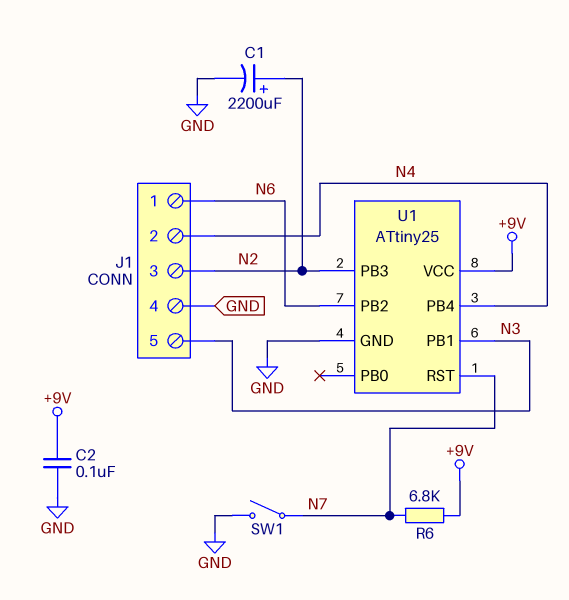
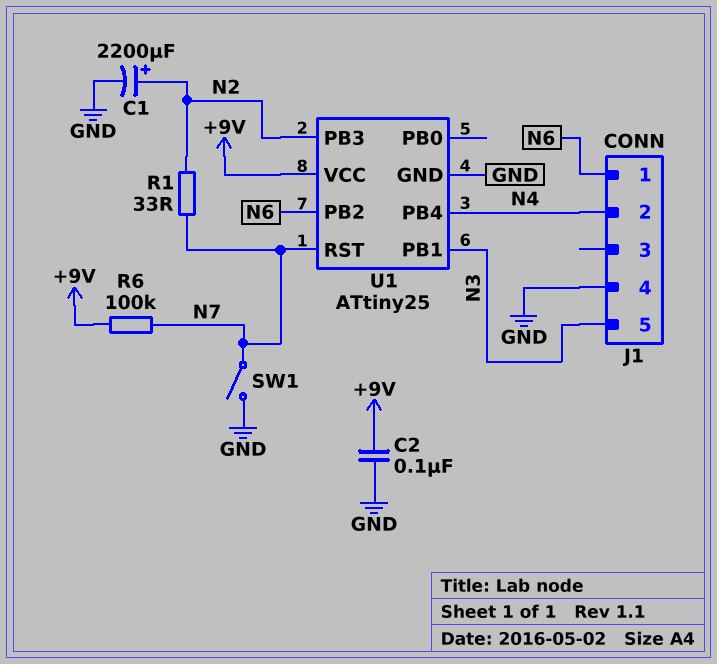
J1 pin 3: N2 -> none
R1: none -> 33 (N2, N7)
R6: 6.8k (+9V, N7) -> 100k (+9V, N7)

